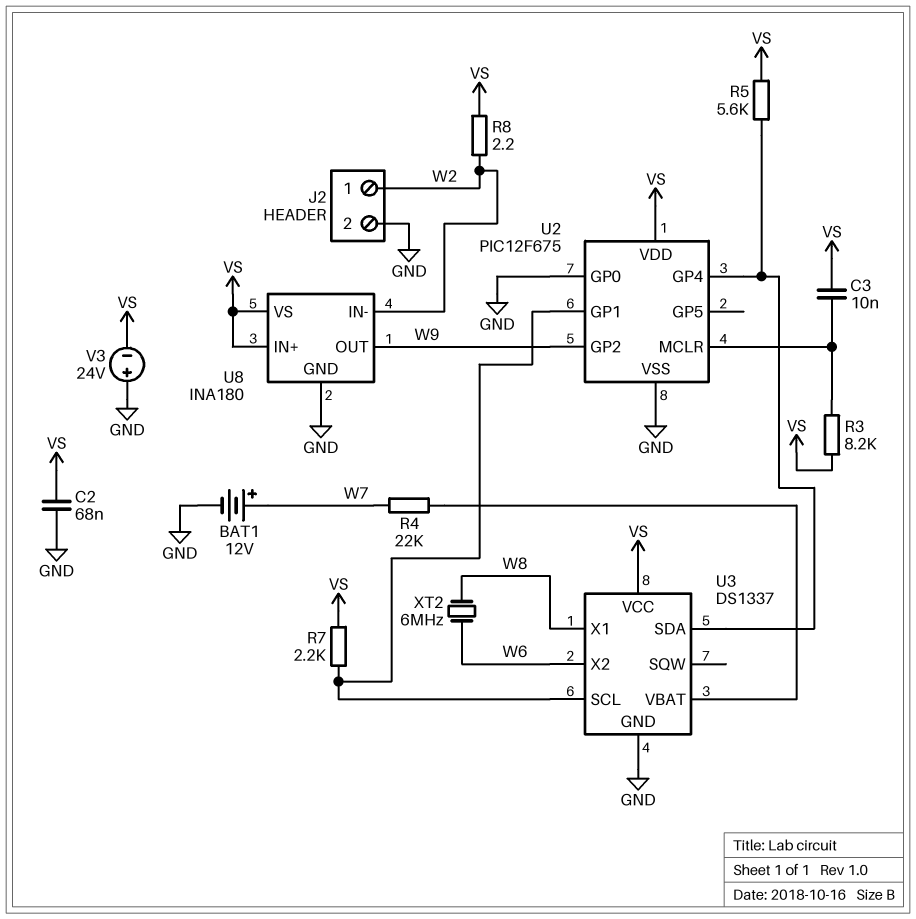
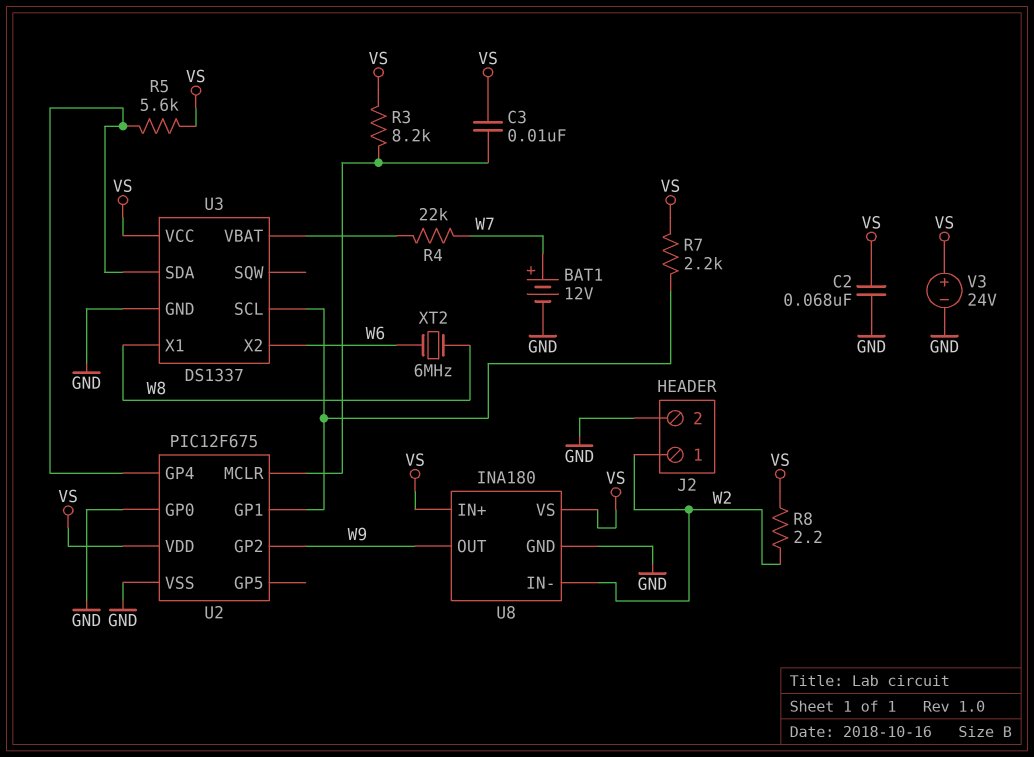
V3: 24V (plus GND, minus VS) -> 24V (plus VS, minus GND)

